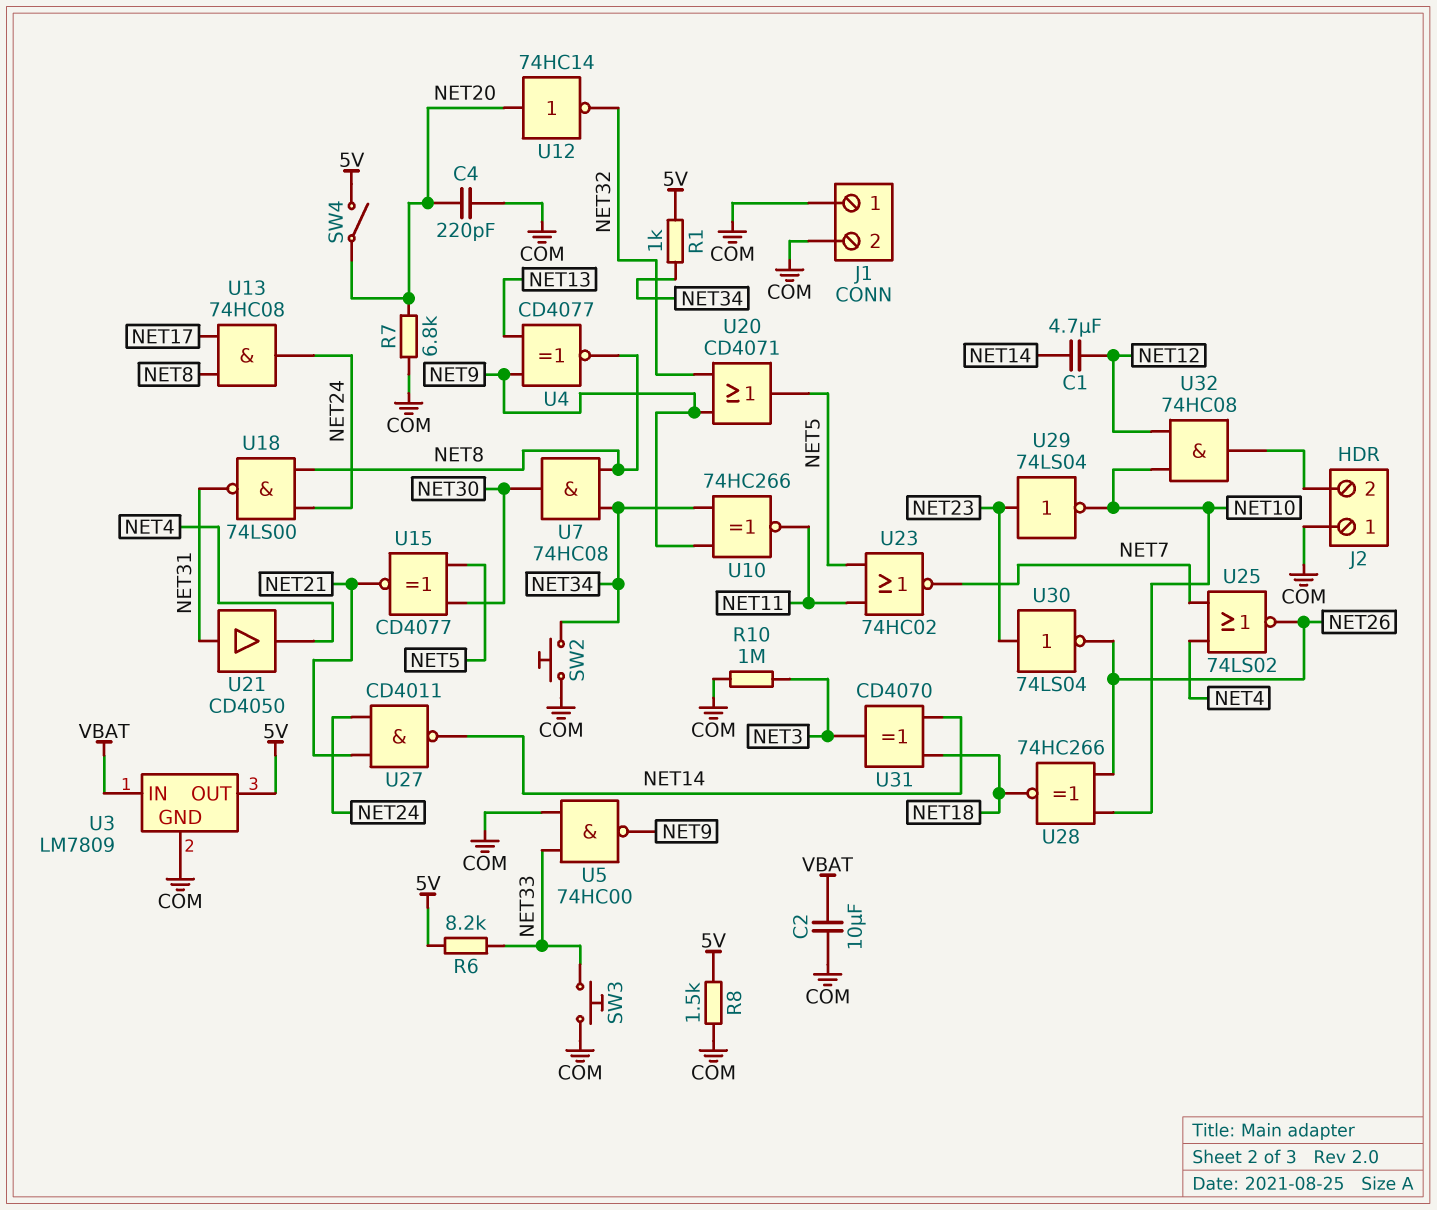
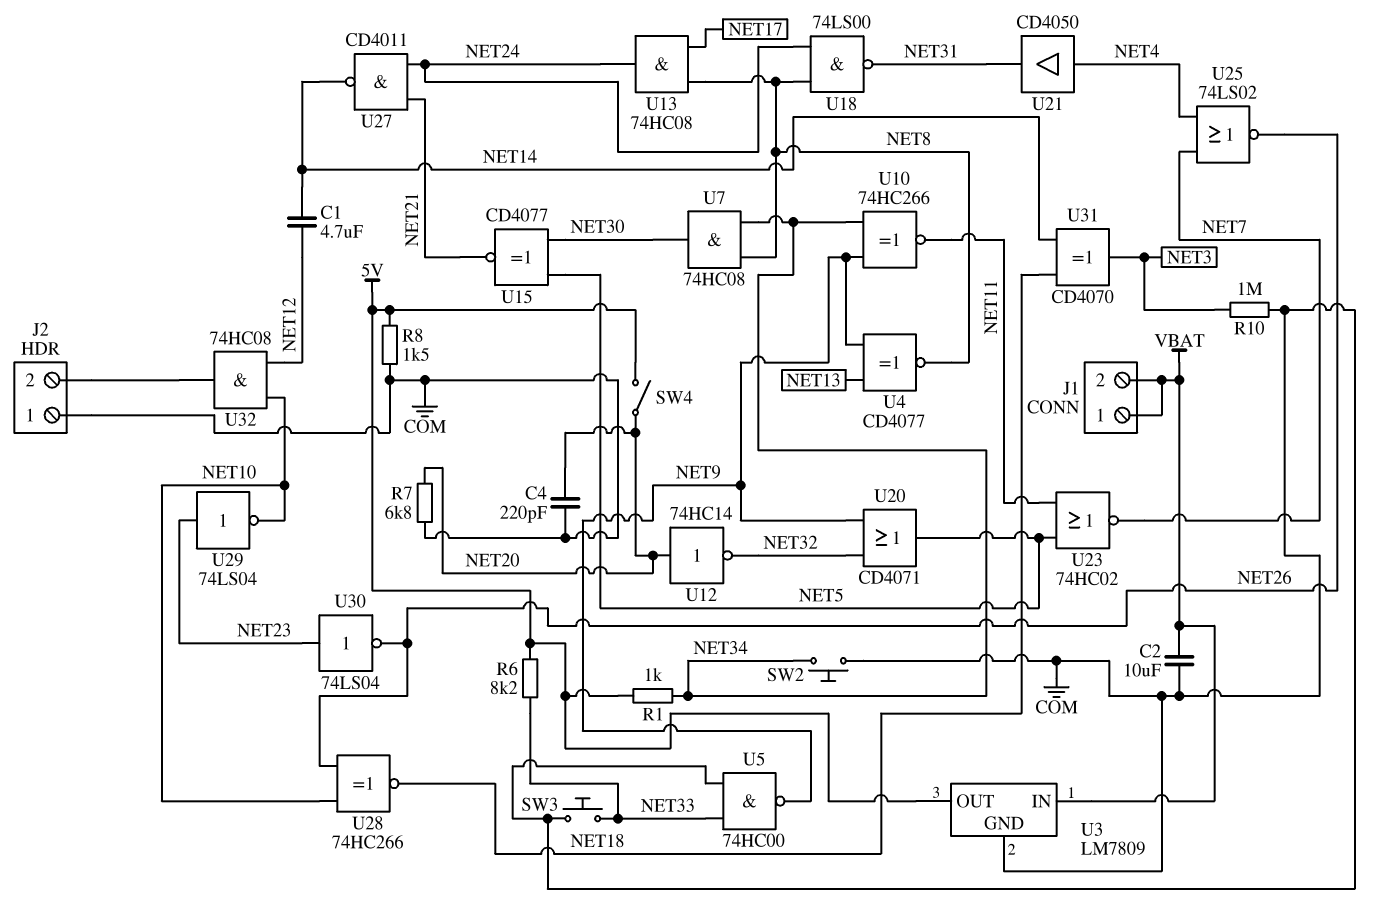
J1 pin 1: COM -> VBAT
J1 pin 2: COM -> VBAT
U21: buffer CD4050 (in NET31, out NET4) -> buffer CD4050 (in NET4, out NET31)

